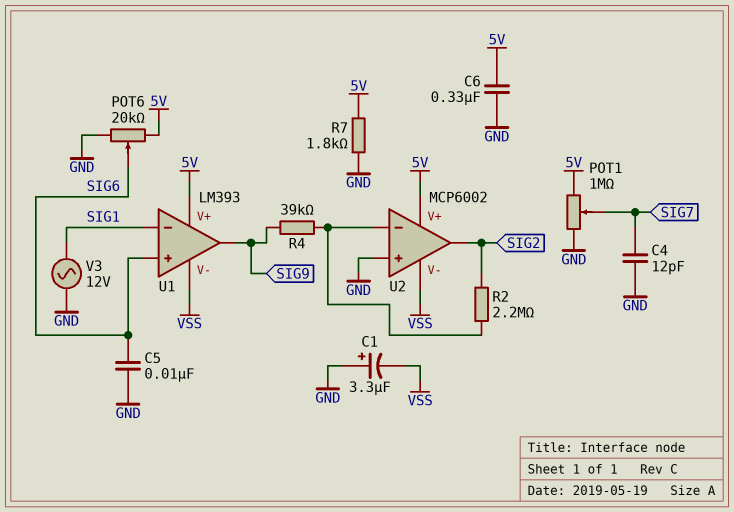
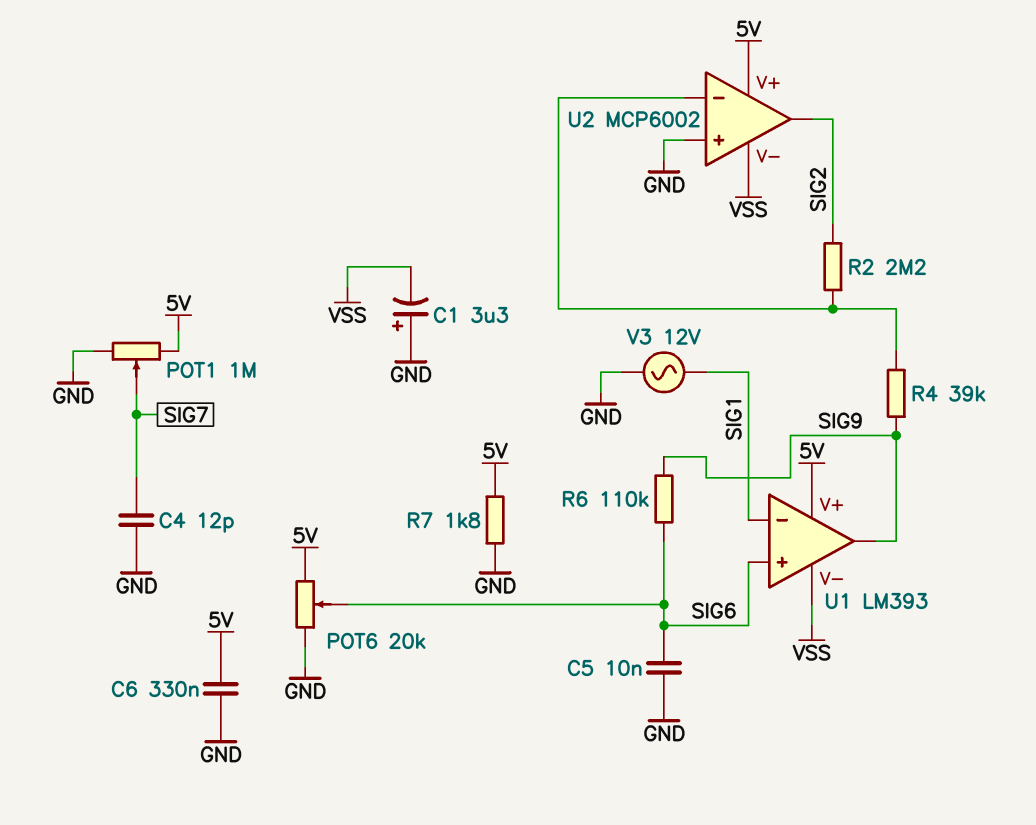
R6: none -> 110k (SIG6, SIG9)

